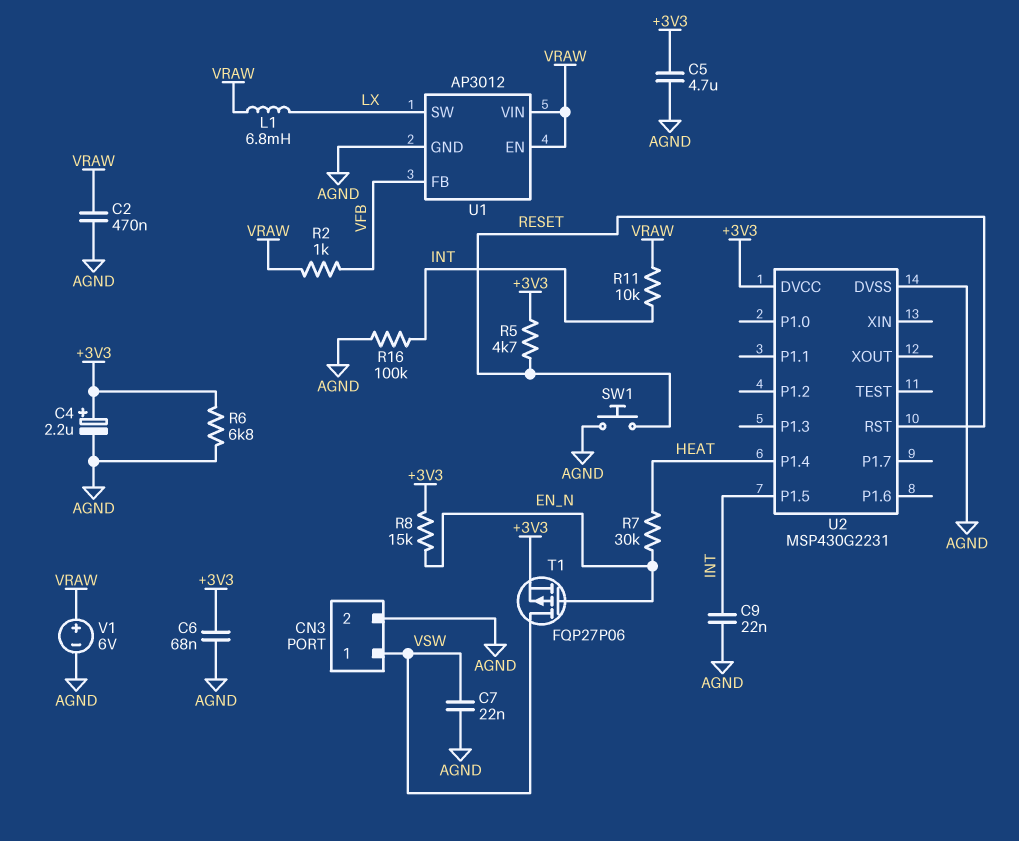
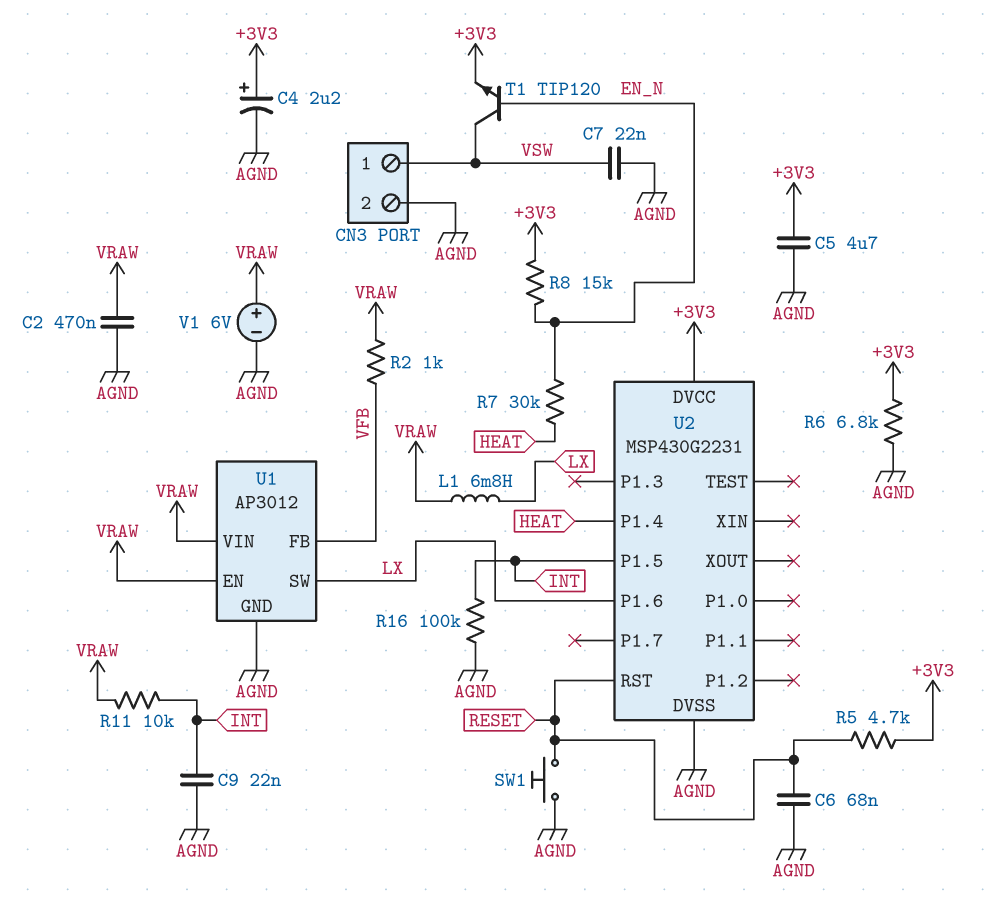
C6: 68nF (+3V3, AGND) -> 68nF (AGND, RESET)
T1: PMOS FQP27P06 (G EN_N, D VSW, S +3V3) -> NPN TIP120 (B EN_N, C VSW, E +3V3)
U2 pin P1.6: none -> LX

